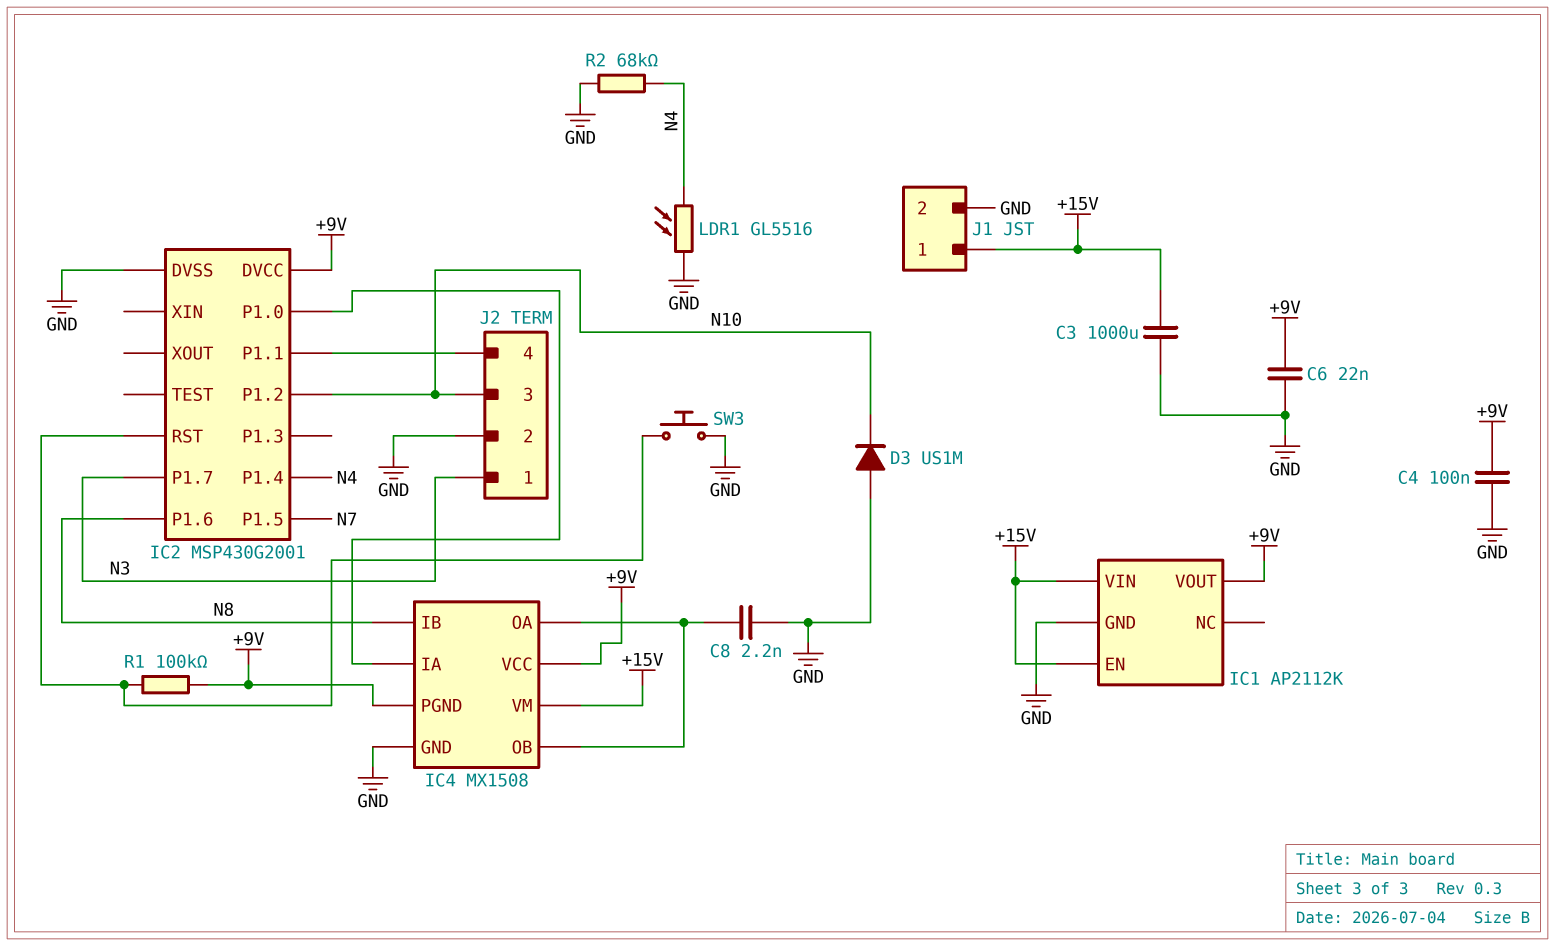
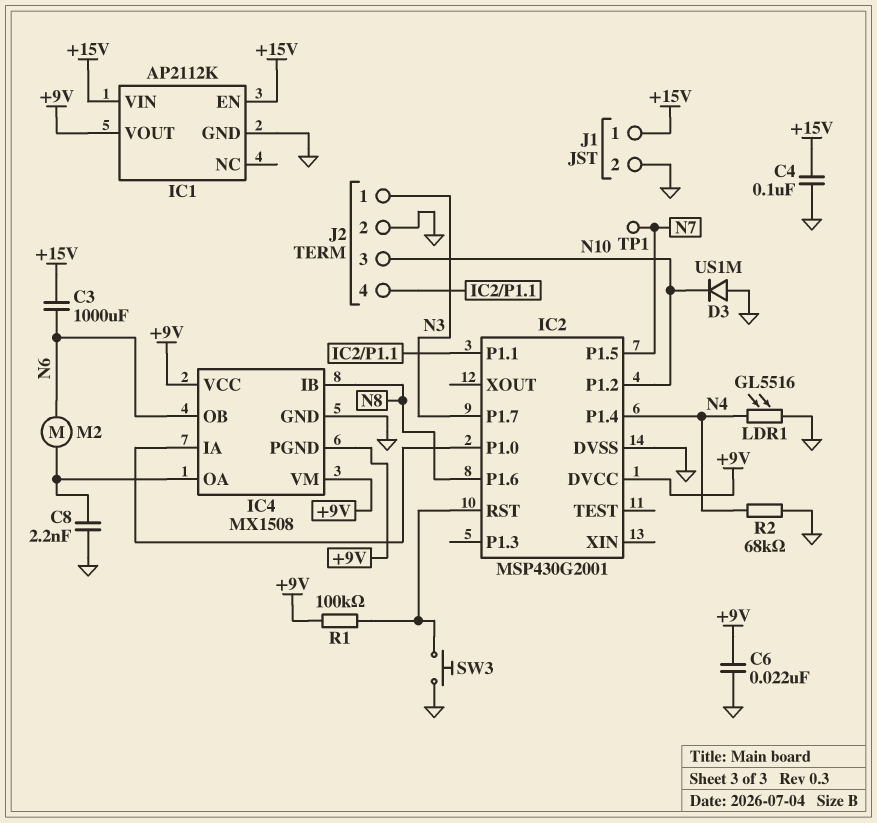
C3: 1000uF (+15V, GND) -> 1000uF (+15V, N6)
C4: 100nF (+9V, GND) -> 100nF (+15V, GND)
IC4 pin OB: IC4/OA -> N6
IC4 pin VM: +15V -> +9V
M2: none -> motor (IC4/OA, N6)
TP1: none -> test point (N7)

